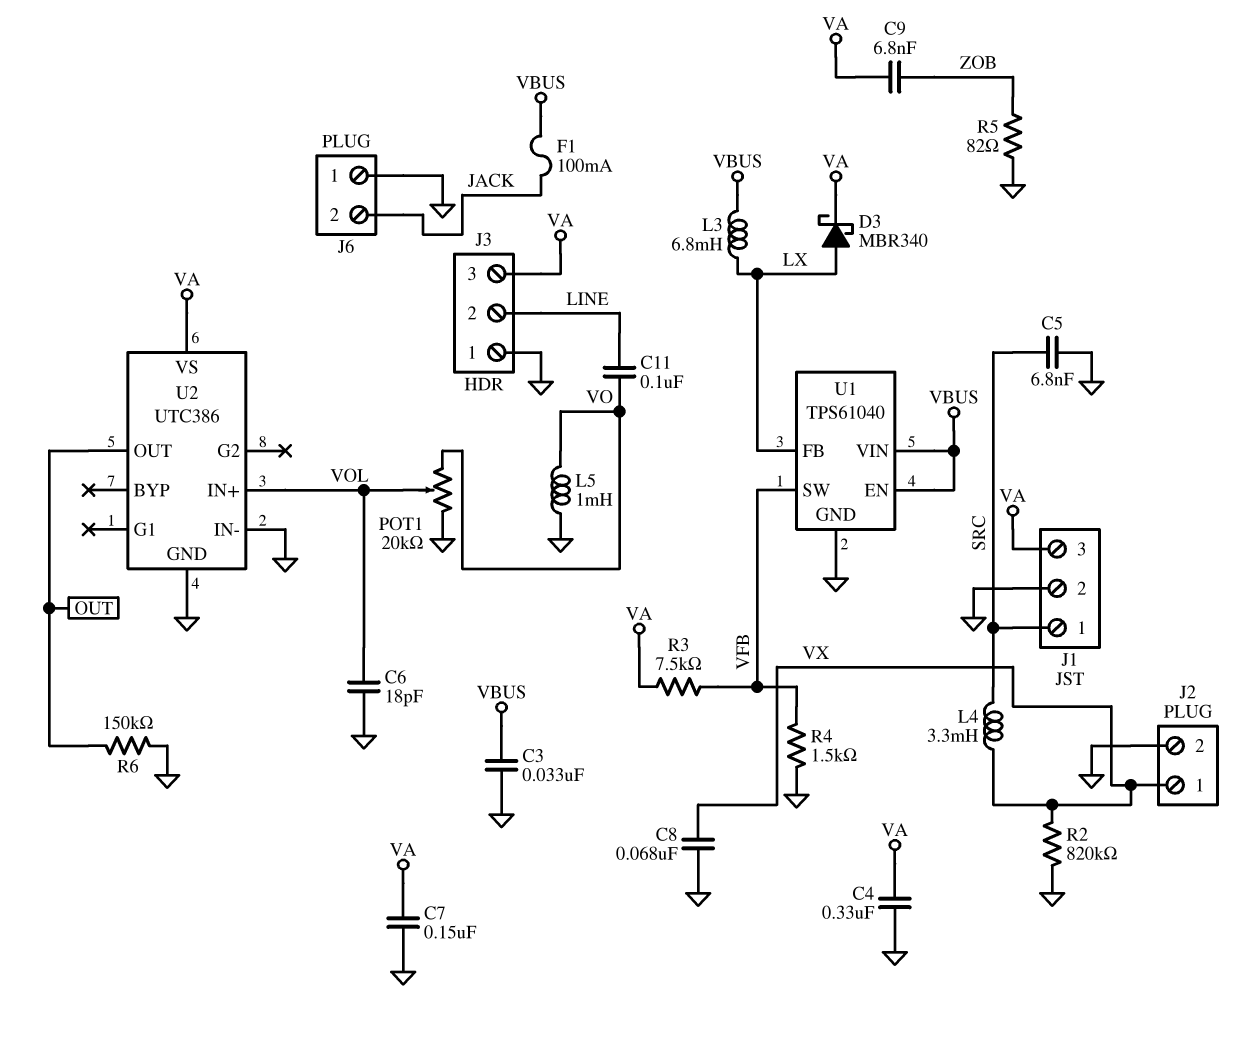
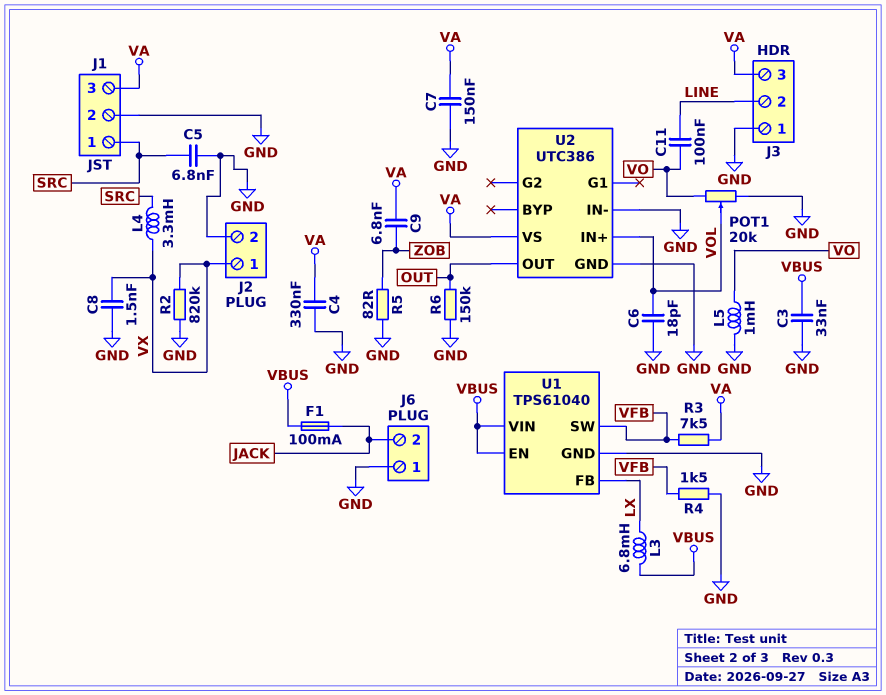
C8: 68nF (GND, VX) -> 1.5nF (GND, VX)
D3: schottky MBR340 (A LX, K VA) -> none

